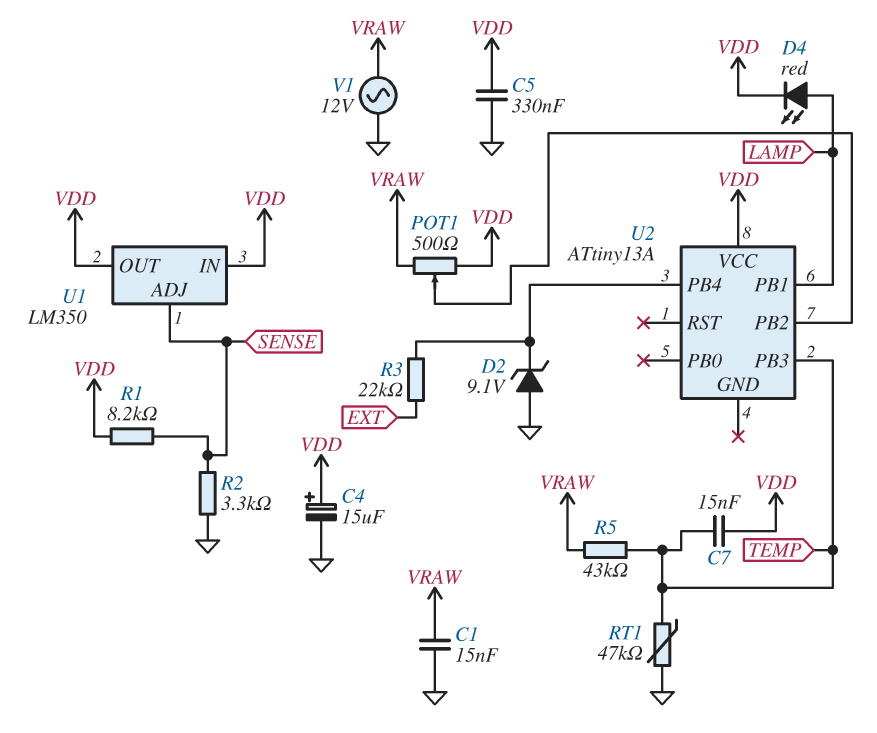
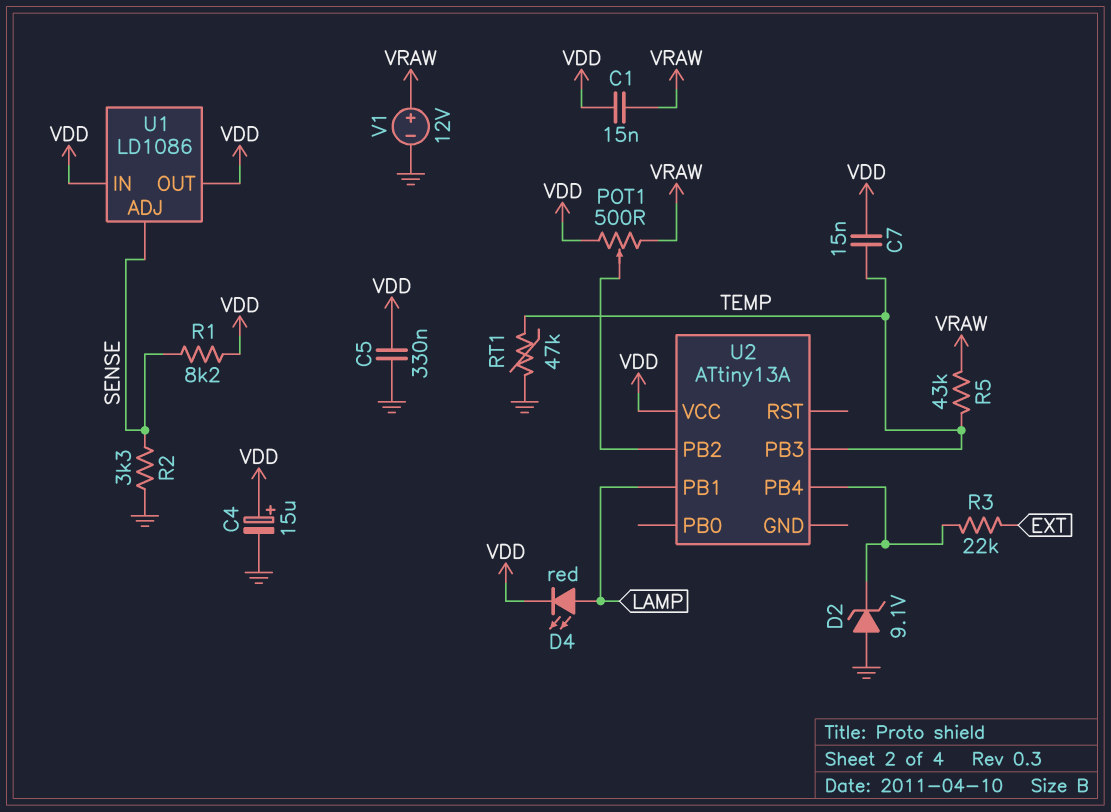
C1: 15nF (GND, VRAW) -> 15nF (VDD, VRAW)
U1: LM350 -> LD1086
V1: AC 12V (GND, VRAW) -> 12V (plus VRAW, minus GND)

